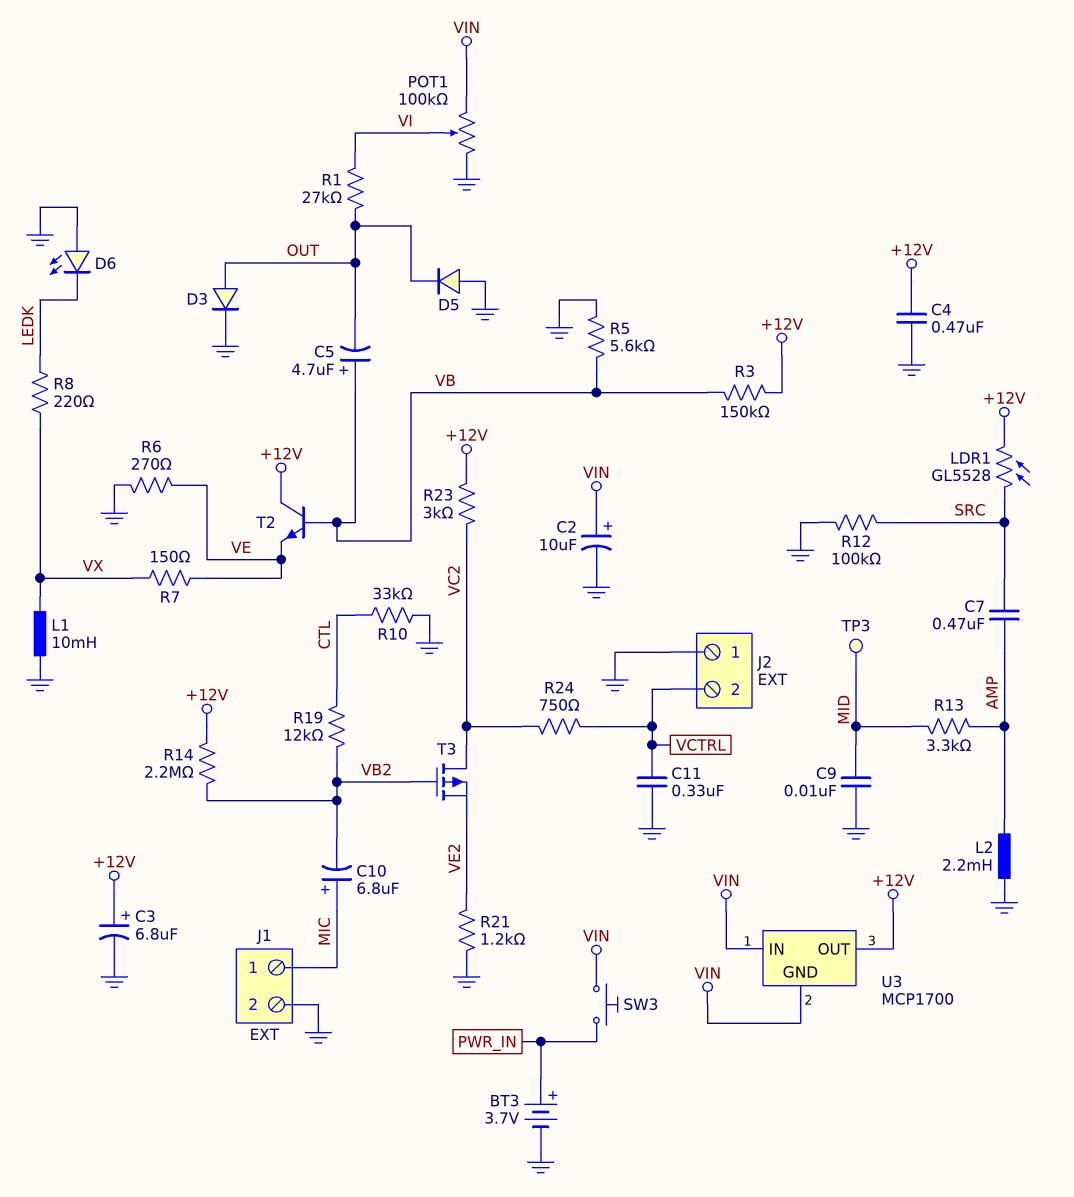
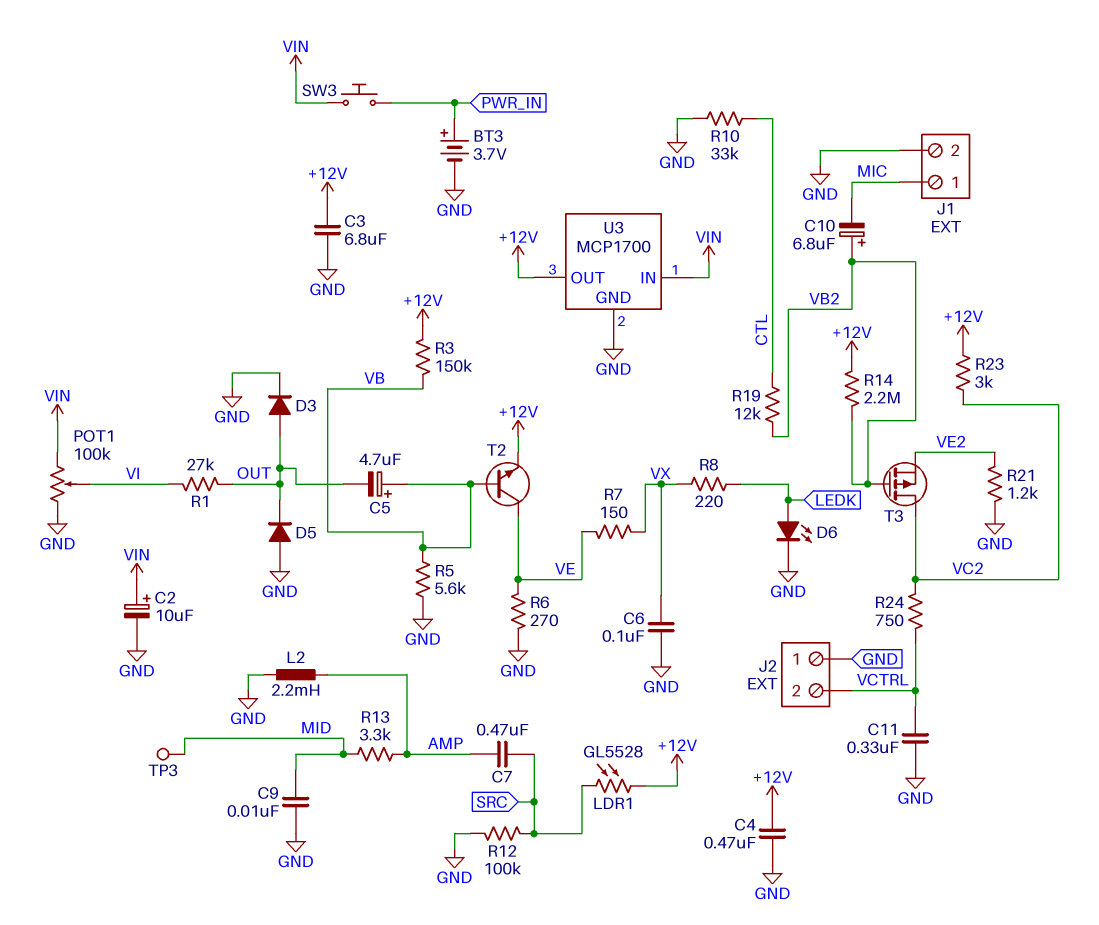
C3: 6.8uF (plus +12V, minus GND) -> 6.8uF (+12V, GND)
C6: none -> 100nF (GND, VX)
C10: 6.8uF (plus MIC, minus VB2) -> 6.8uF (plus VB2, minus MIC)
D6: LED (A GND, K LEDK) -> LED (A LEDK, K GND)
L1: 10mH (GND, VX) -> none
T2: NPN (B VB, C +12V, E VE) -> NPN (B VB, C VE, E +12V)
U3 pin GND: VIN -> GND

